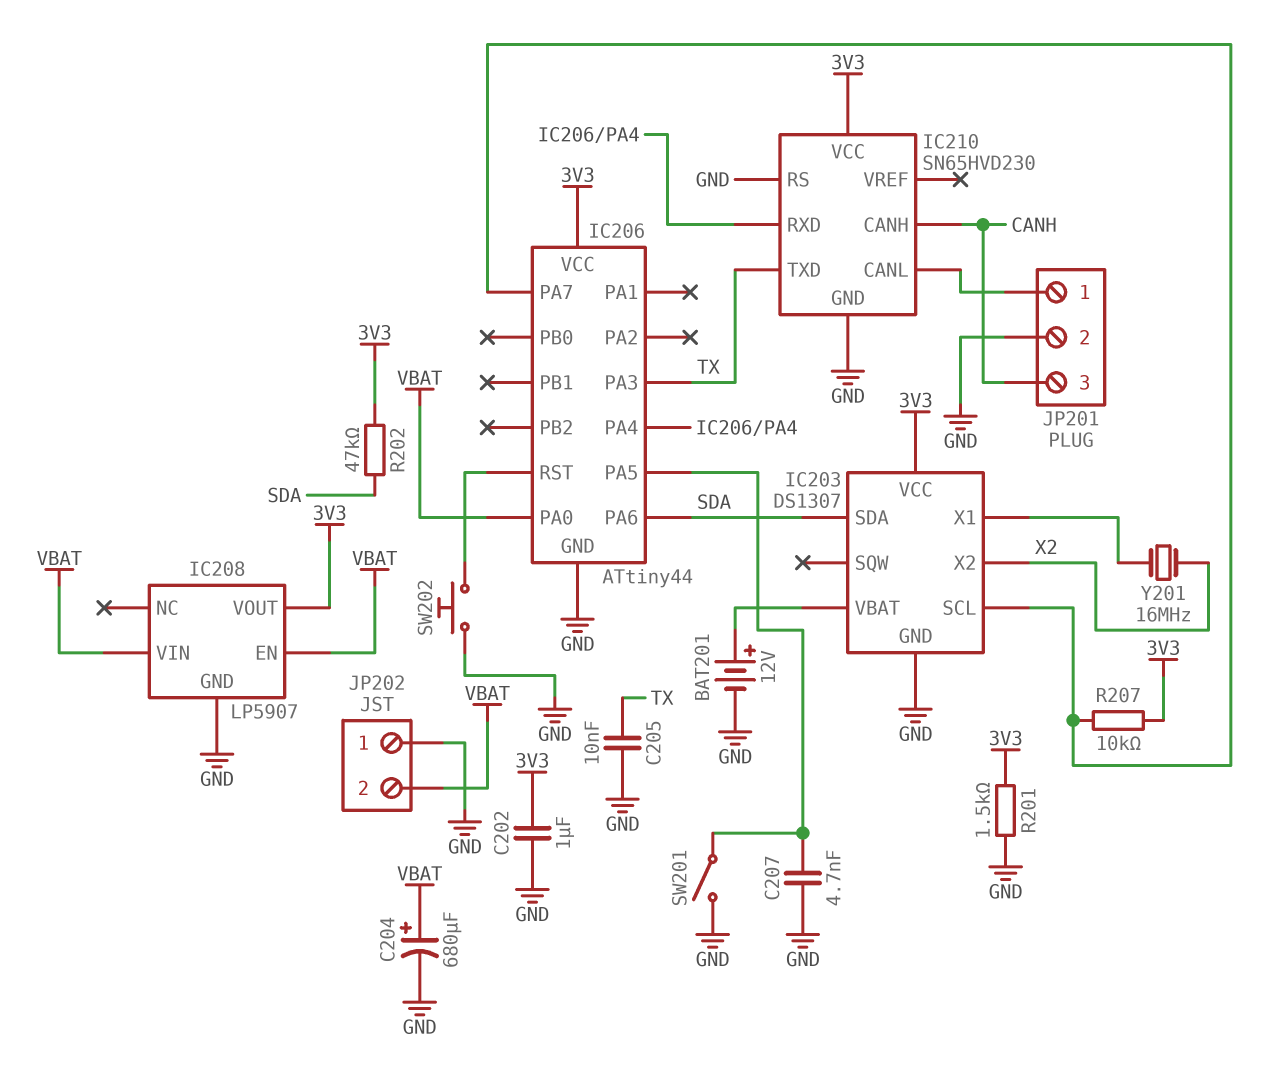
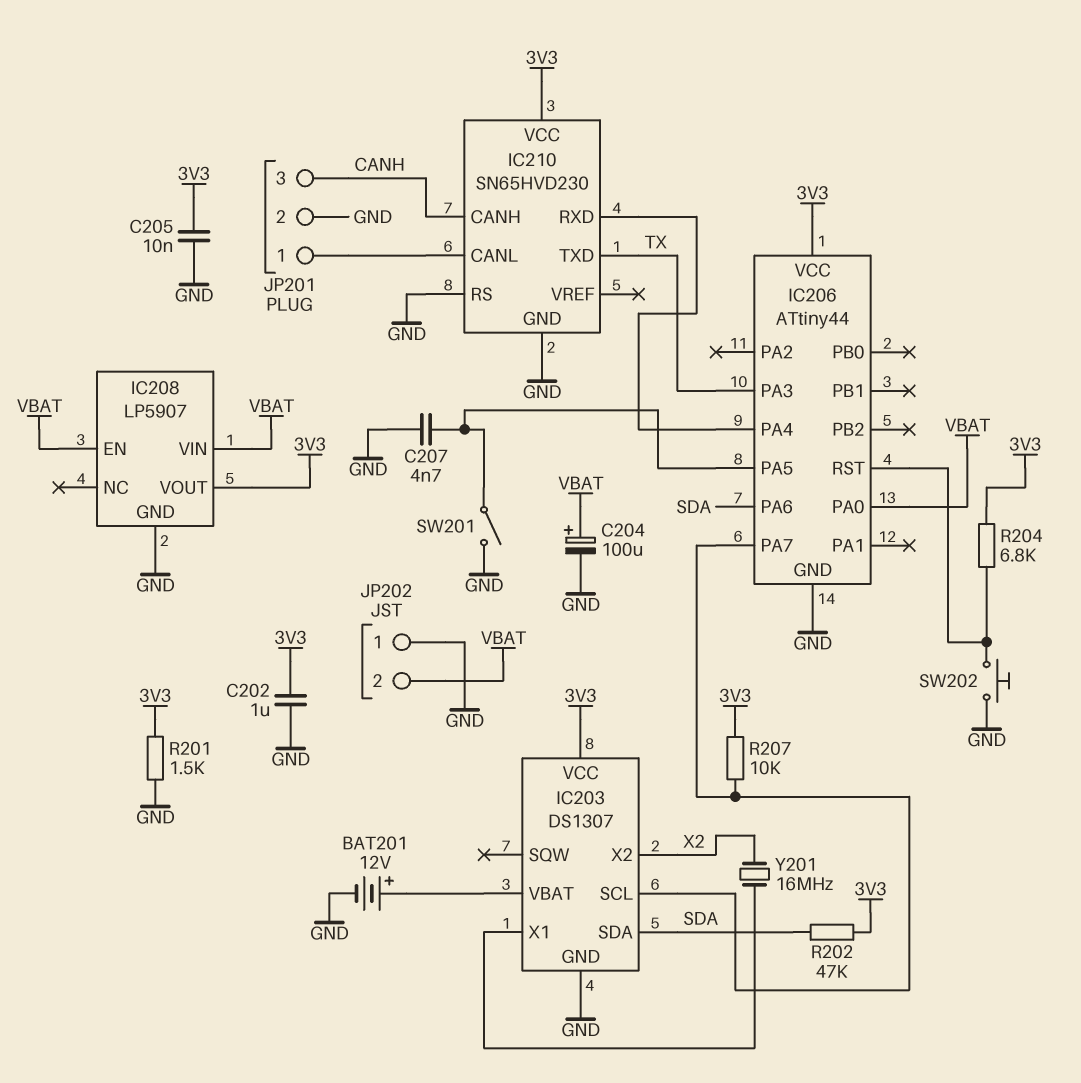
C204: 680uF (plus VBAT, minus GND) -> 100uF (plus VBAT, minus GND)
C205: 10nF (GND, TX) -> 10nF (3V3, GND)
R204: none -> 6.8k (3V3, IC206/RST)

